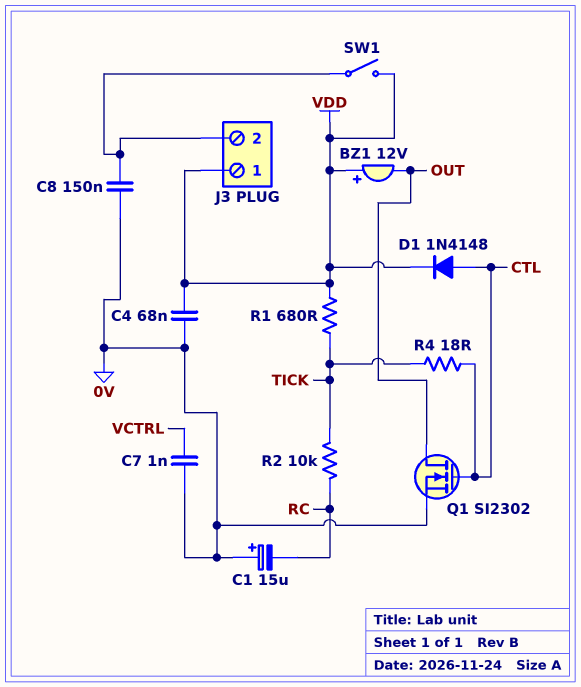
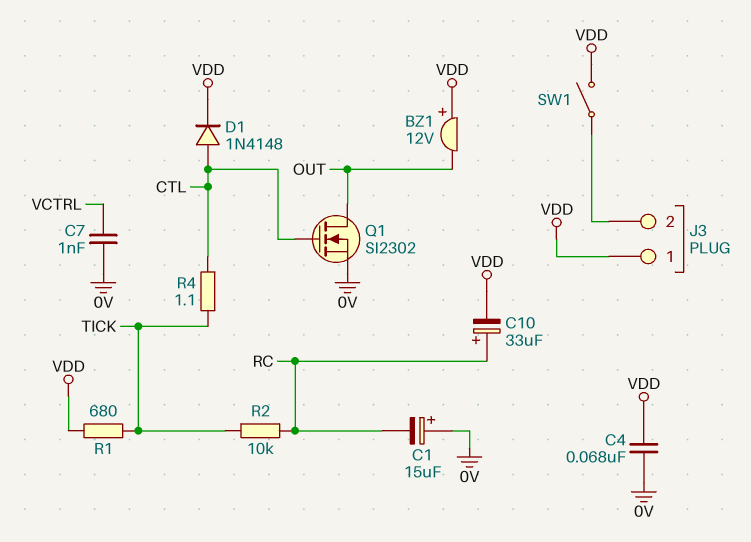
C8: 150nF (0V, J3/2) -> none
C10: none -> 33uF (plus RC, minus VDD)
R4: 18 (CTL, TICK) -> 1.1 (CTL, TICK)

